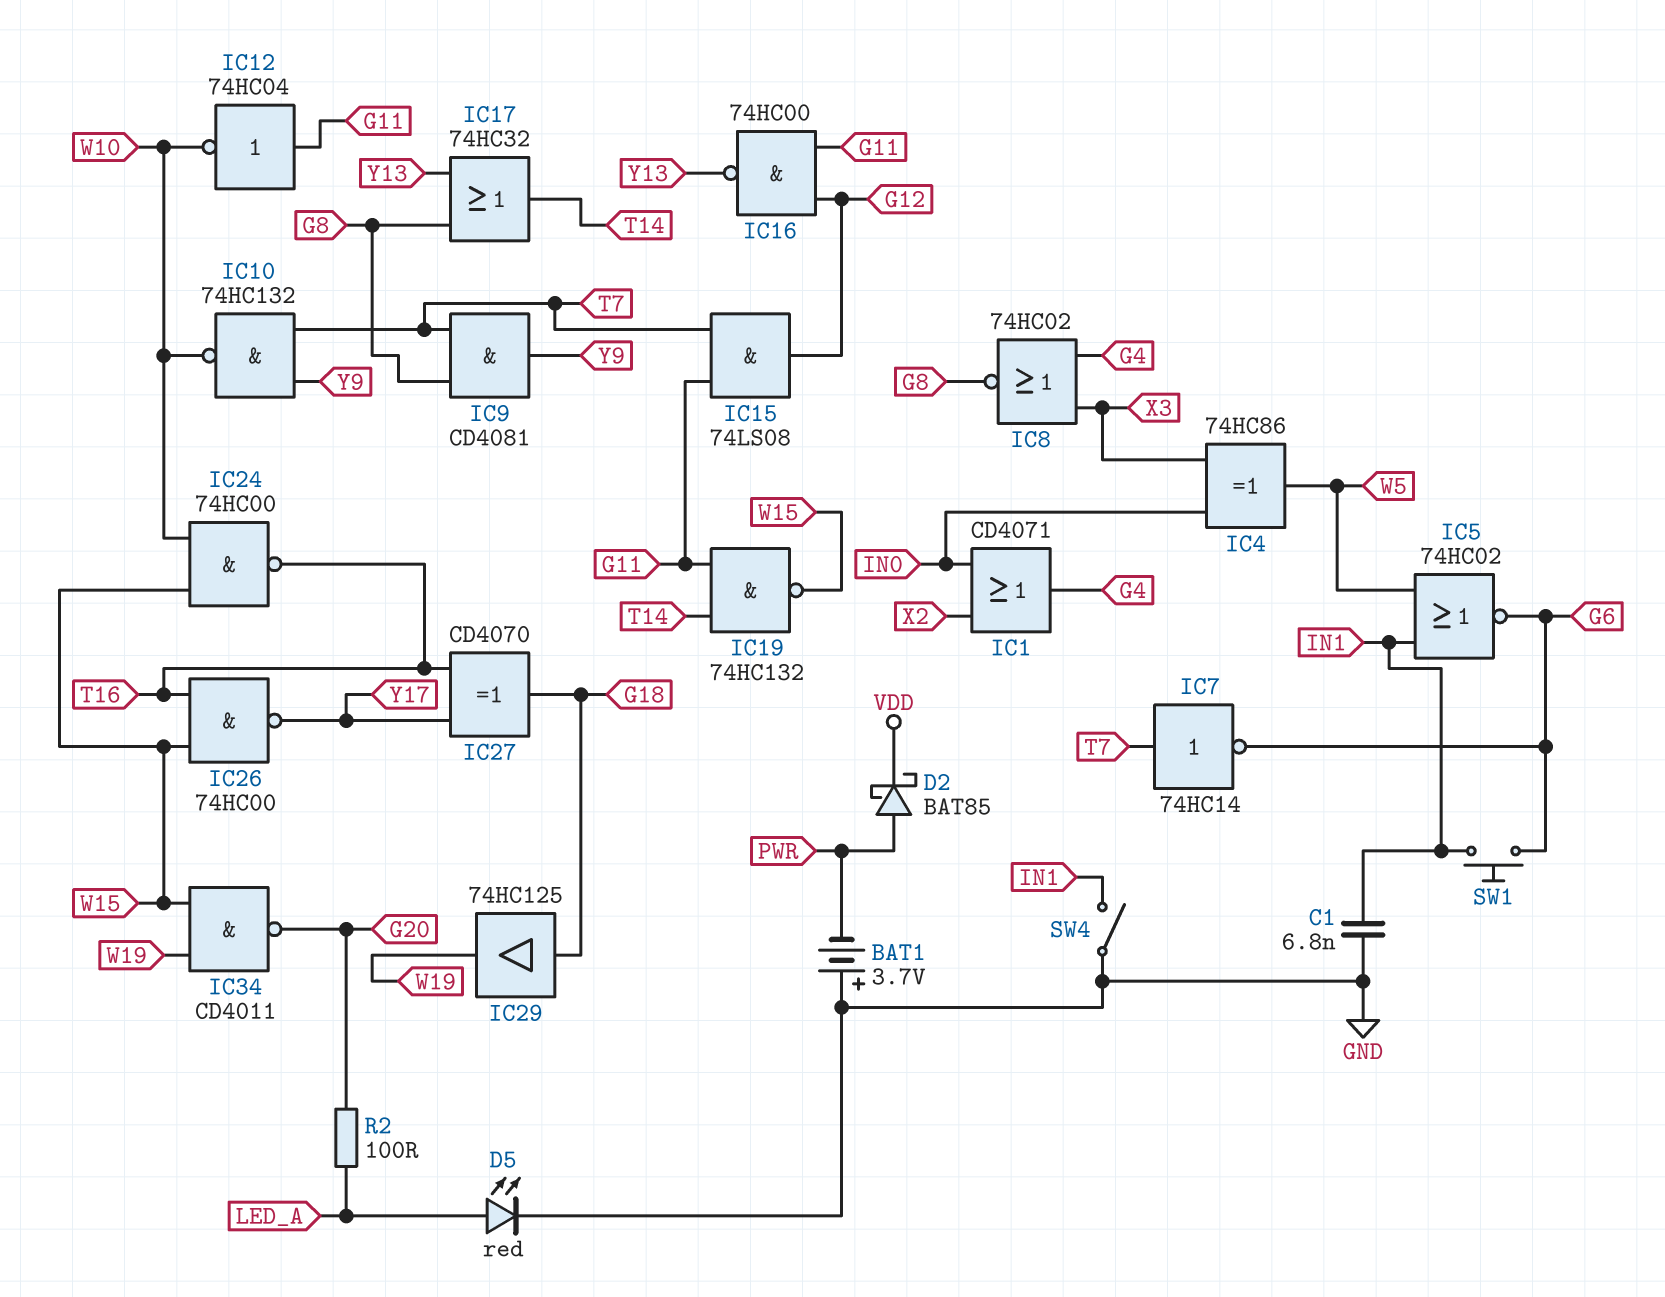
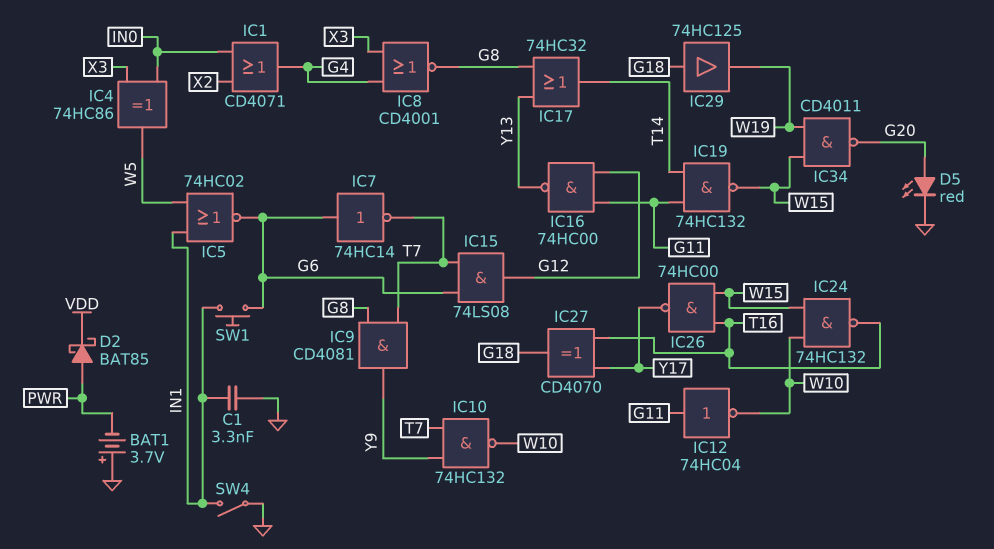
C1: 6.8nF (GND, IN1) -> 3.3nF (GND, IN1)
D5: LED red (A LED_A, K GND) -> LED red (A G20, K GND)
IC7: NOT 74HC14 (in T7, out G6) -> NOT 74HC14 (in G6, out T7)
IC8: NOR 74HC02 (in G4, in X3, out G8) -> NOR CD4001 (in G4, in X3, out G8)
IC15: AND 74LS08 (in G11, in T7, out G12) -> AND 74LS08 (in G6, in T7, out G12)
IC24: NAND 74HC00 (in W10, in W15, out T16) -> NAND 74HC132 (in W10, in W15, out T16)
R2: 100 (G20, LED_A) -> none

